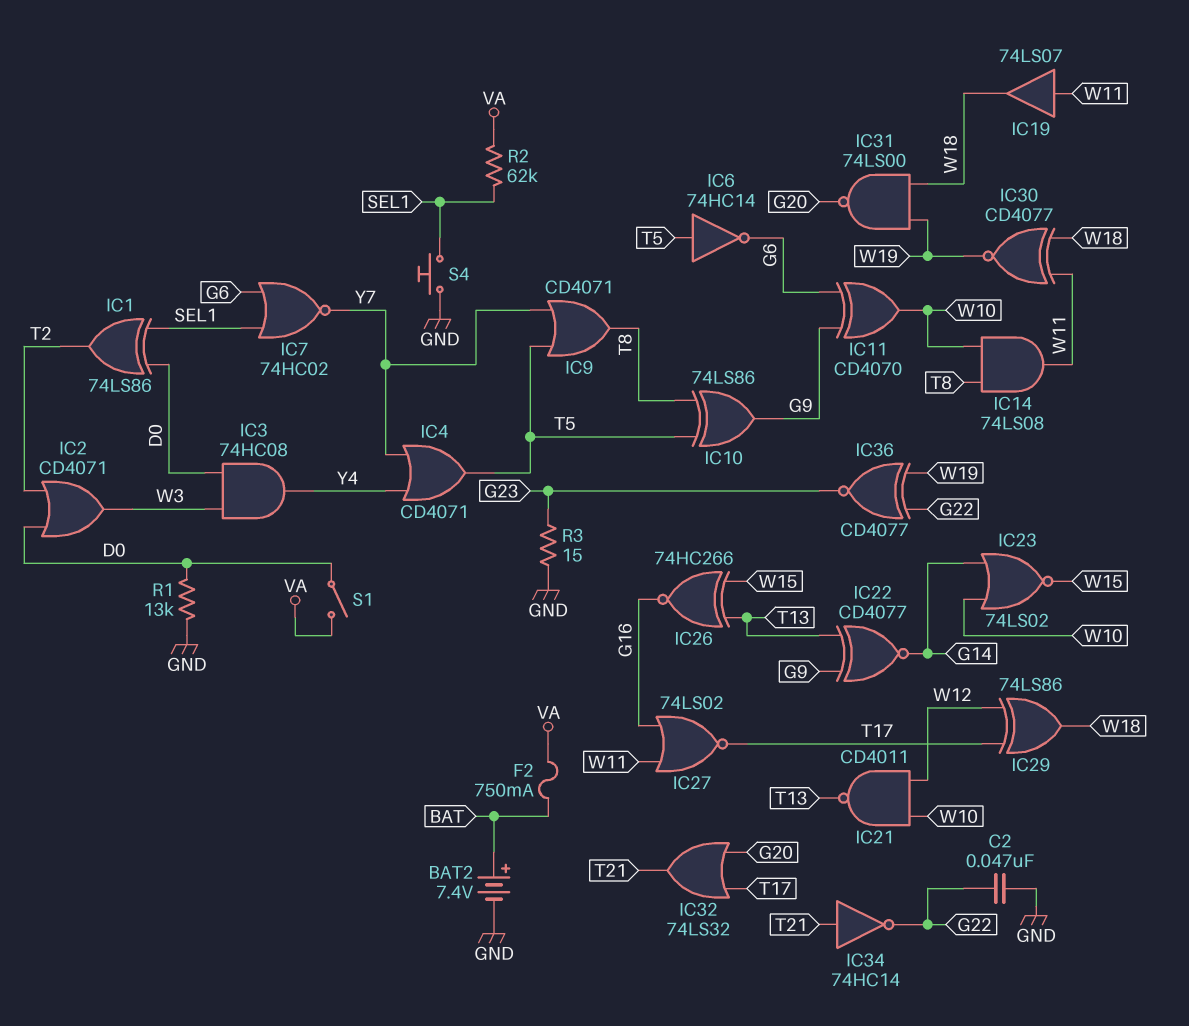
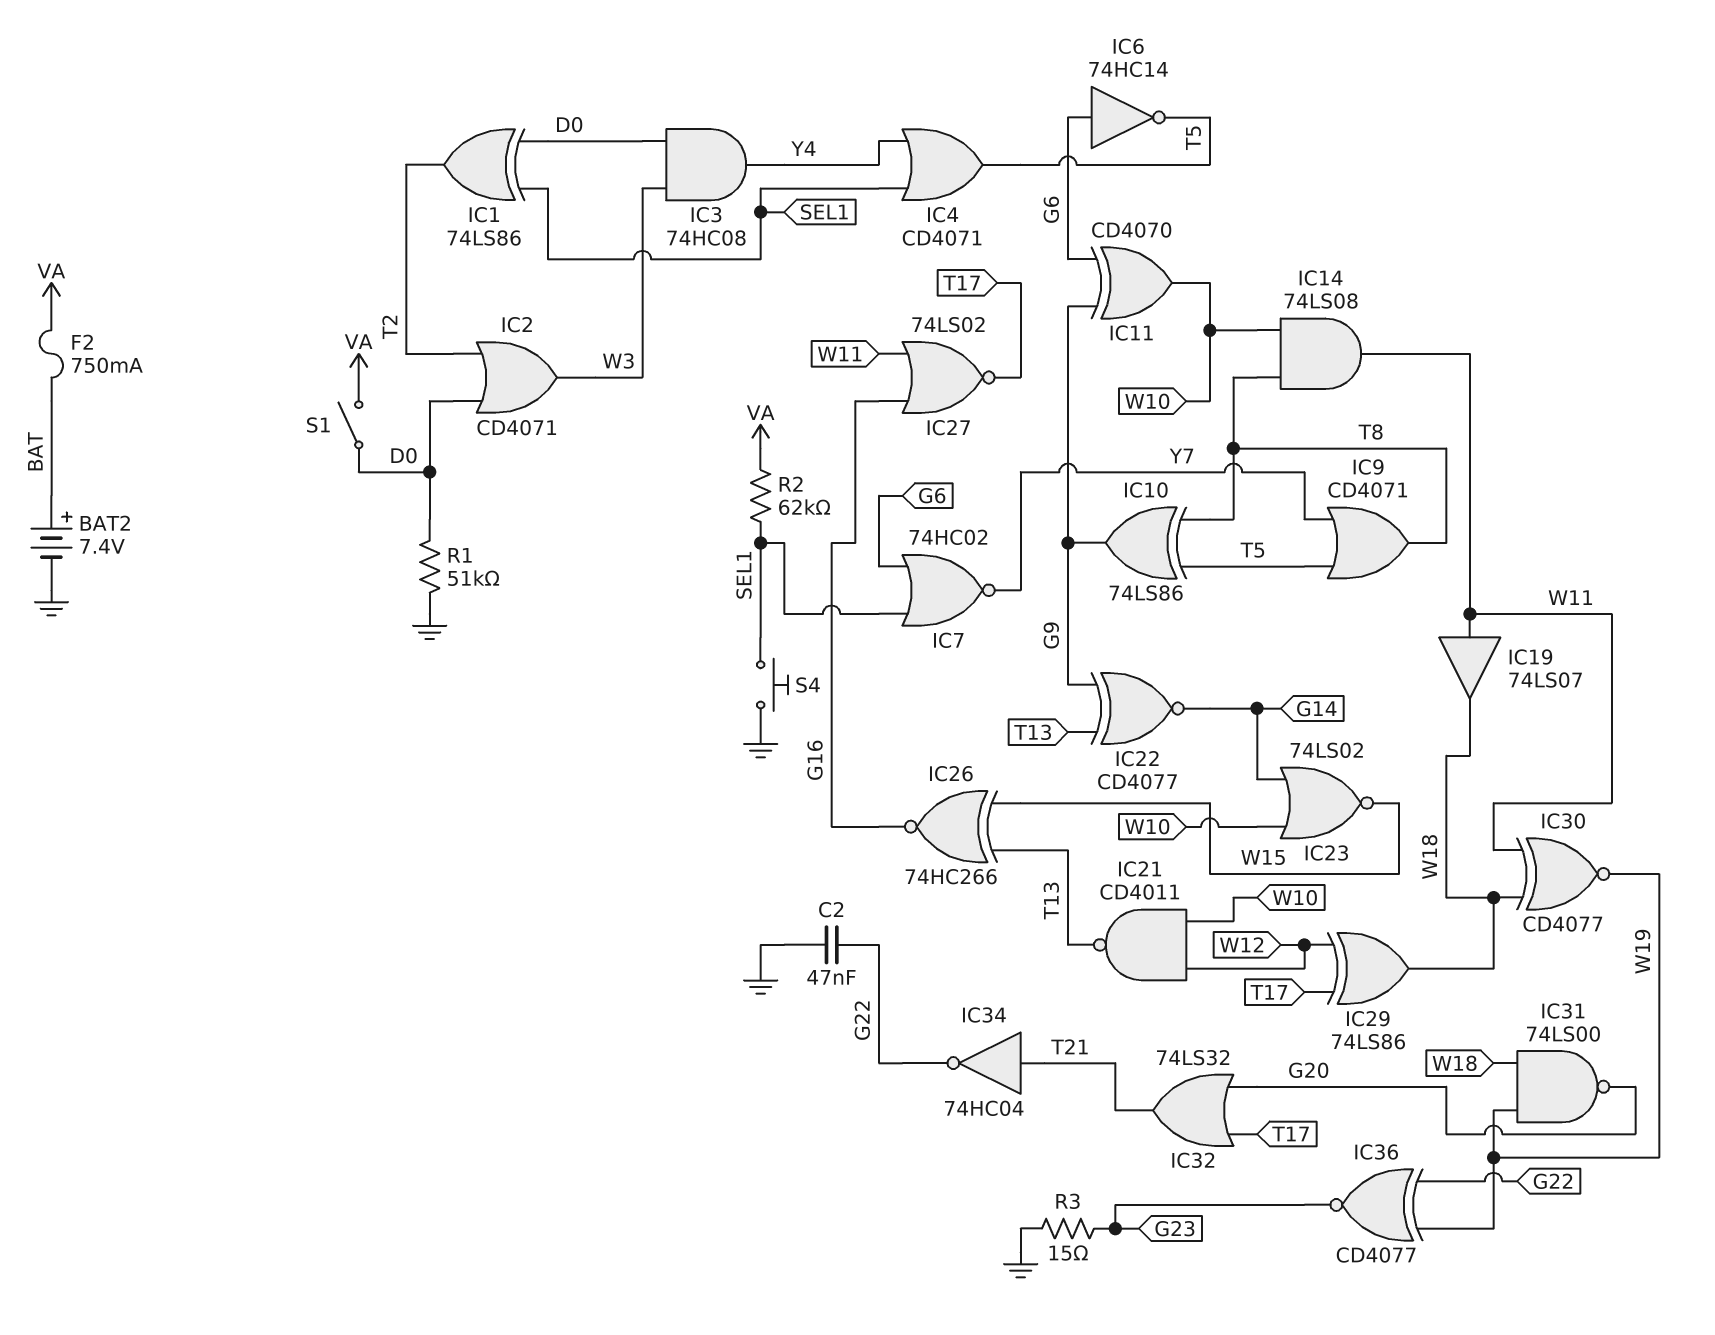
IC4: OR CD4071 (in Y4, in Y7, out T5) -> OR CD4071 (in SEL1, in Y4, out T5)
IC6: NOT 74HC14 (in T5, out G6) -> NOT 74HC14 (in G6, out T5)
IC34: NOT 74HC14 (in T21, out G22) -> NOT 74HC04 (in T21, out G22)
R1: 13k (D0, GND) -> 51k (D0, GND)

